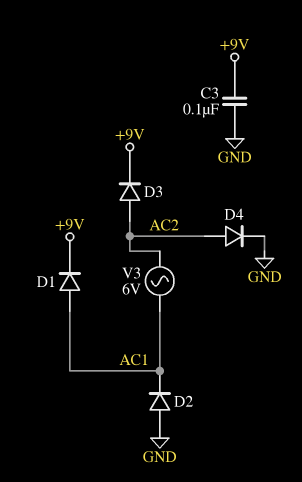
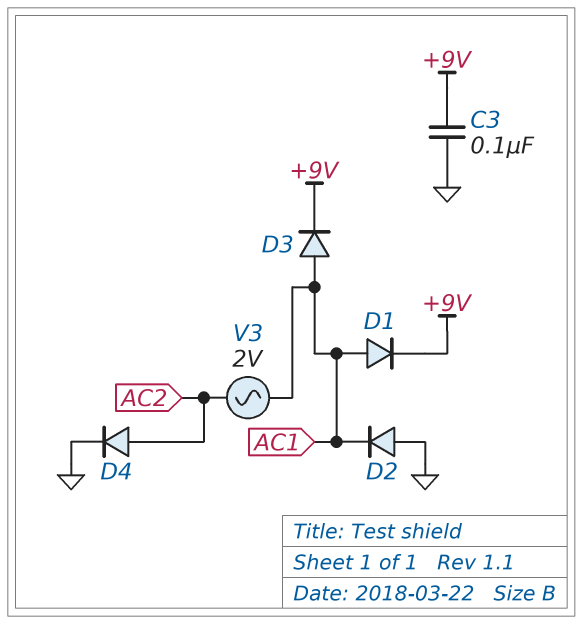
D3: diode (A AC2, K +9V) -> diode (A AC1, K +9V)
V3: AC 6V (AC1, AC2) -> AC 2V (AC1, AC2)

